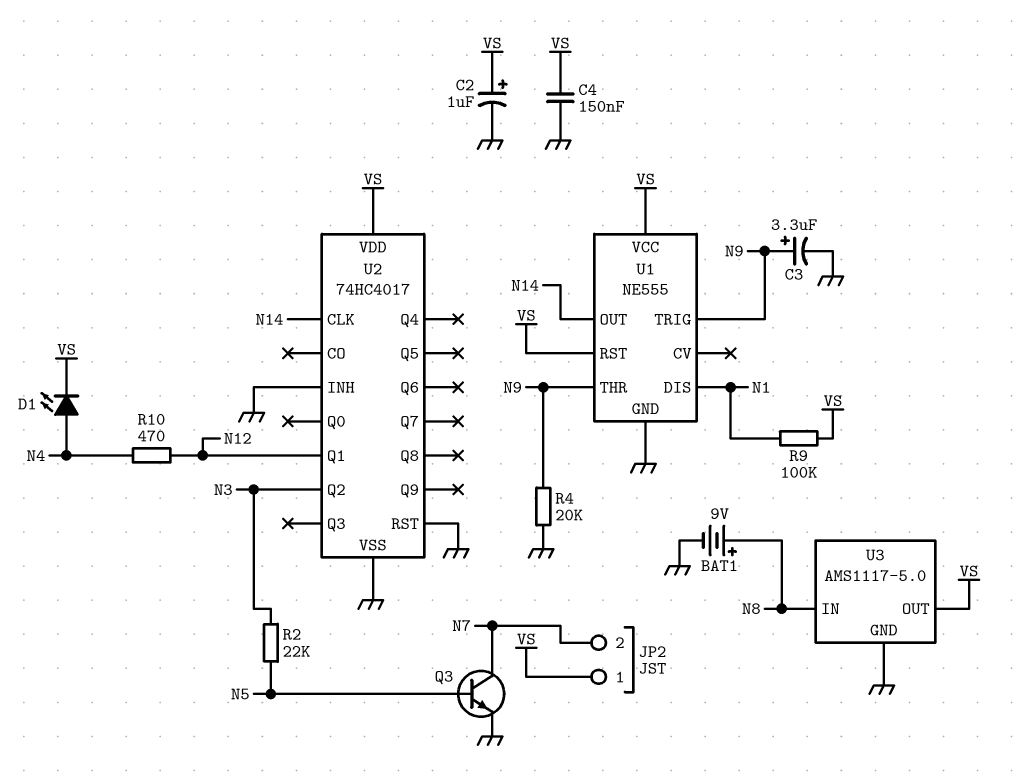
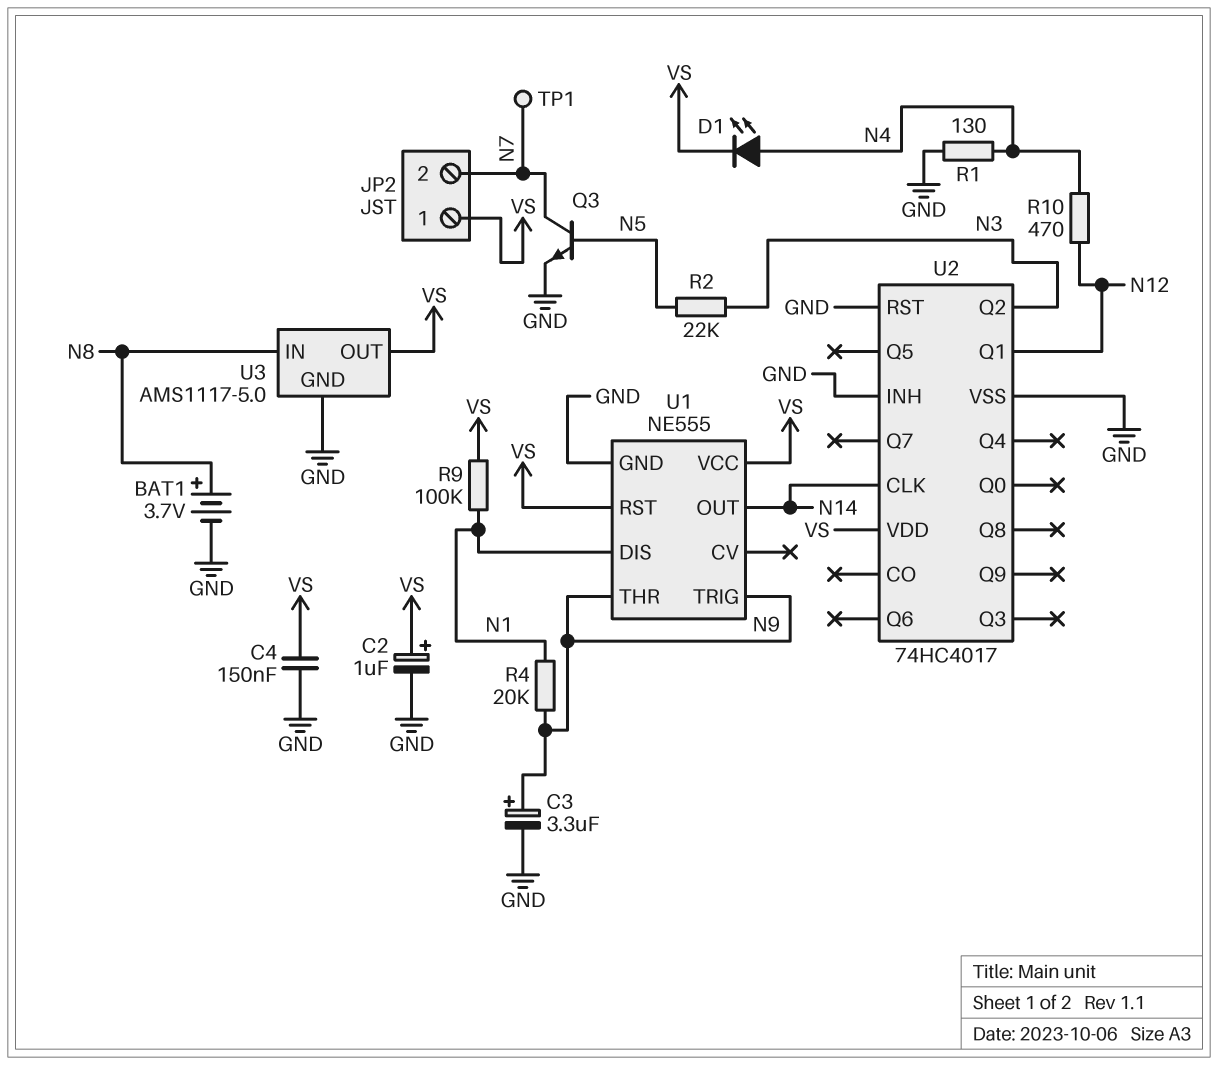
BAT1: 9V (plus N8, minus GND) -> 3.7V (plus N8, minus GND)
R1: none -> 130 (GND, N4)
R4: 20k (GND, N9) -> 20k (N1, N9)
TP1: none -> test point (N7)

